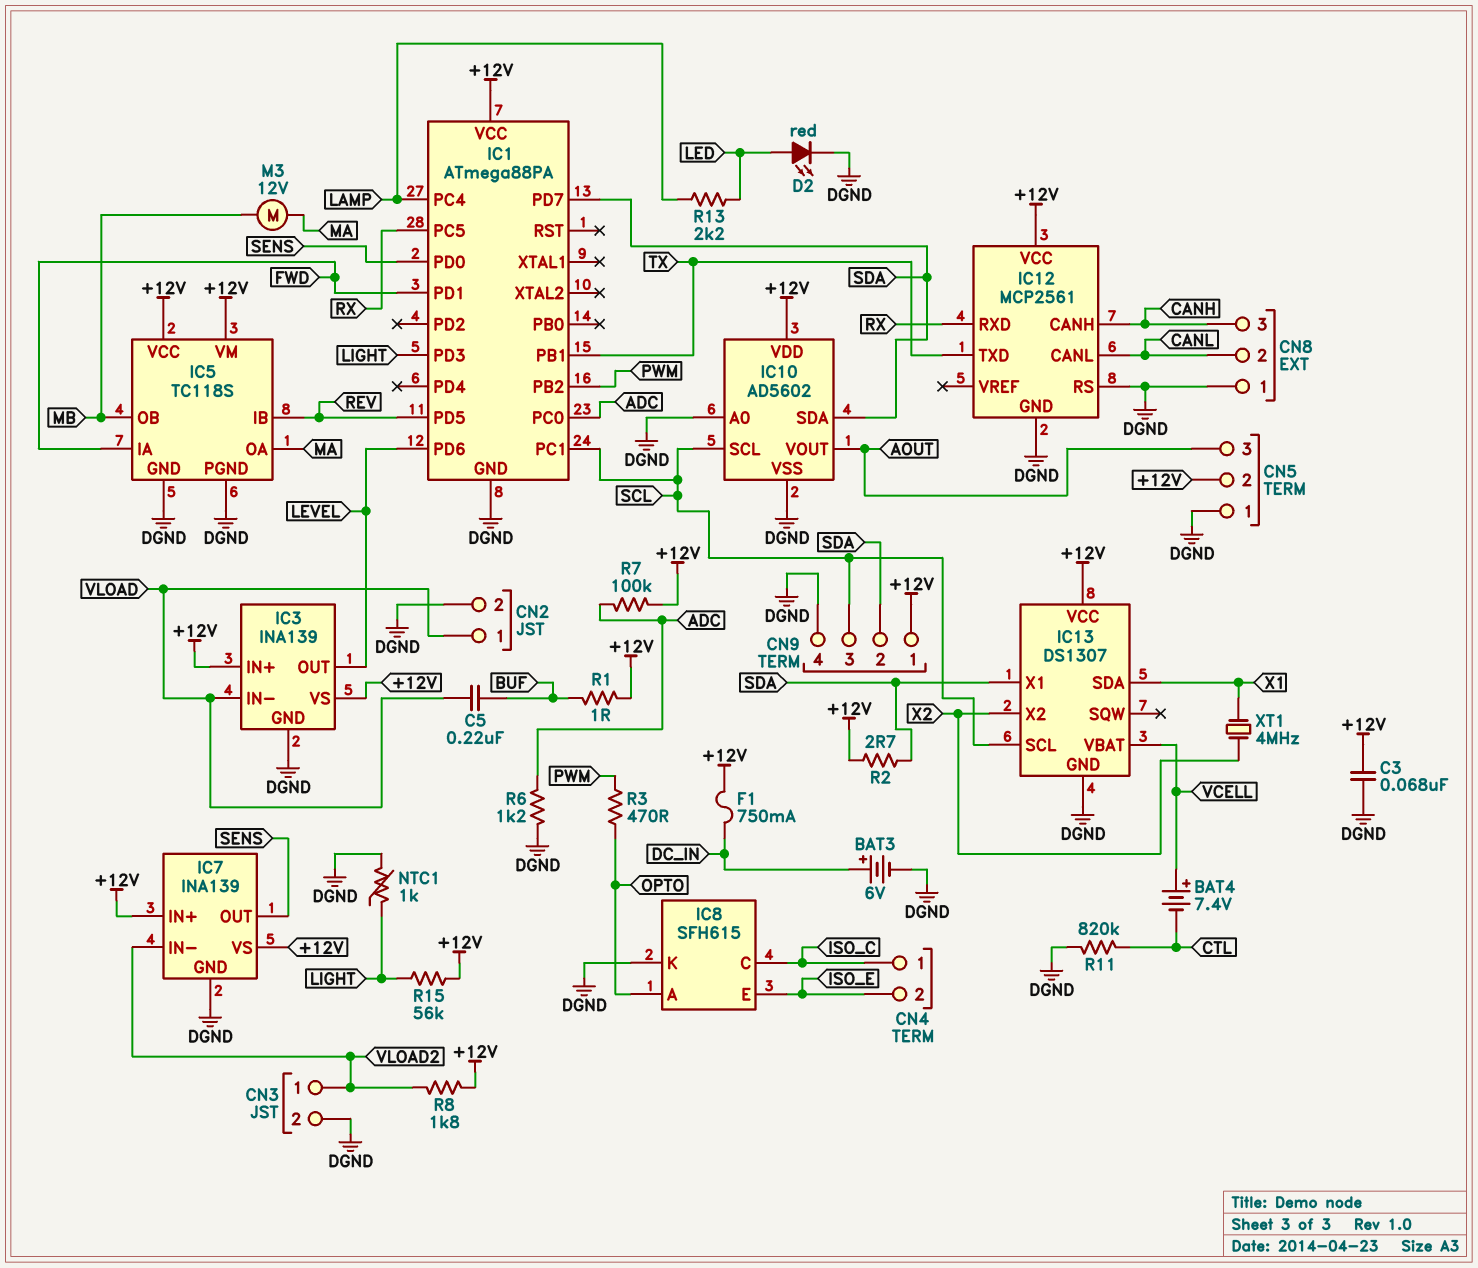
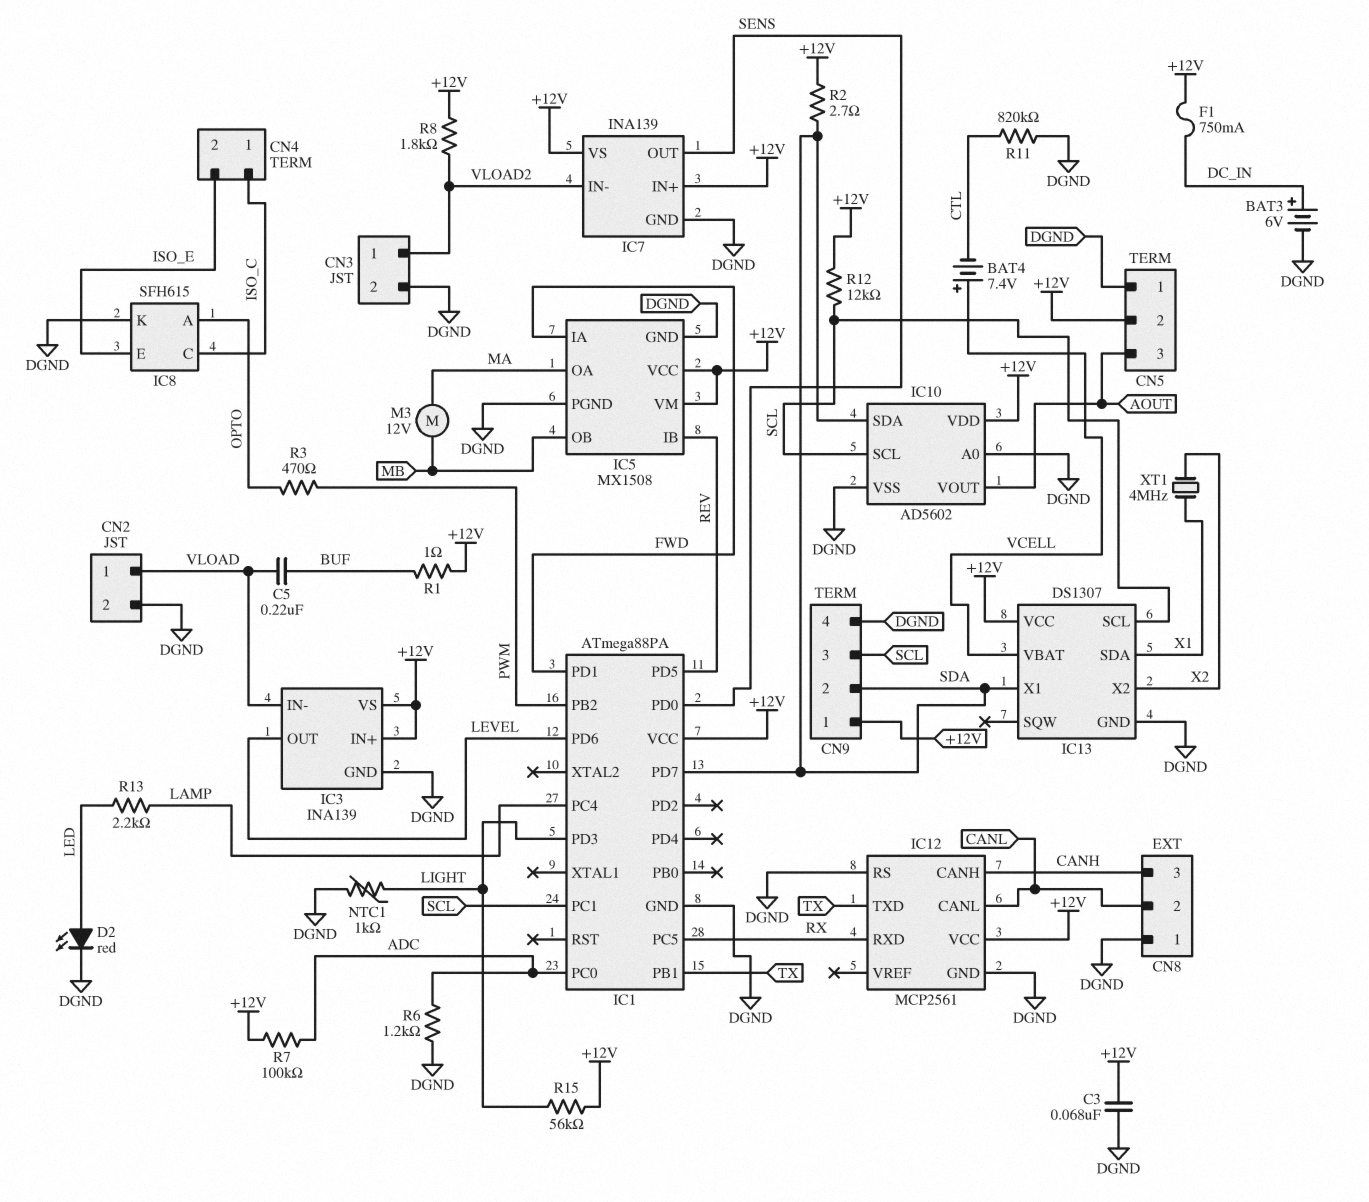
IC5: TC118S -> MX1508
R12: none -> 12k (+12V, SCL)

